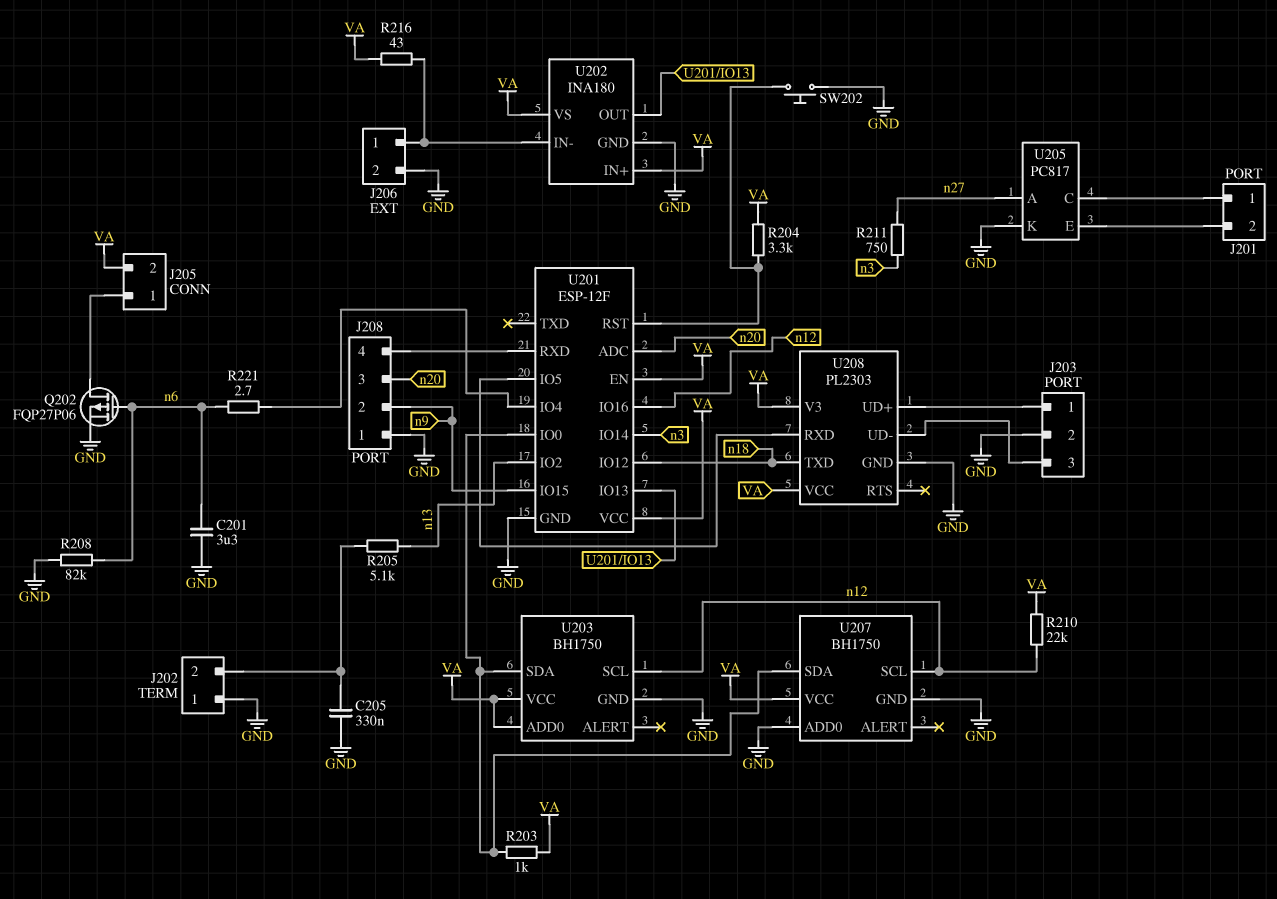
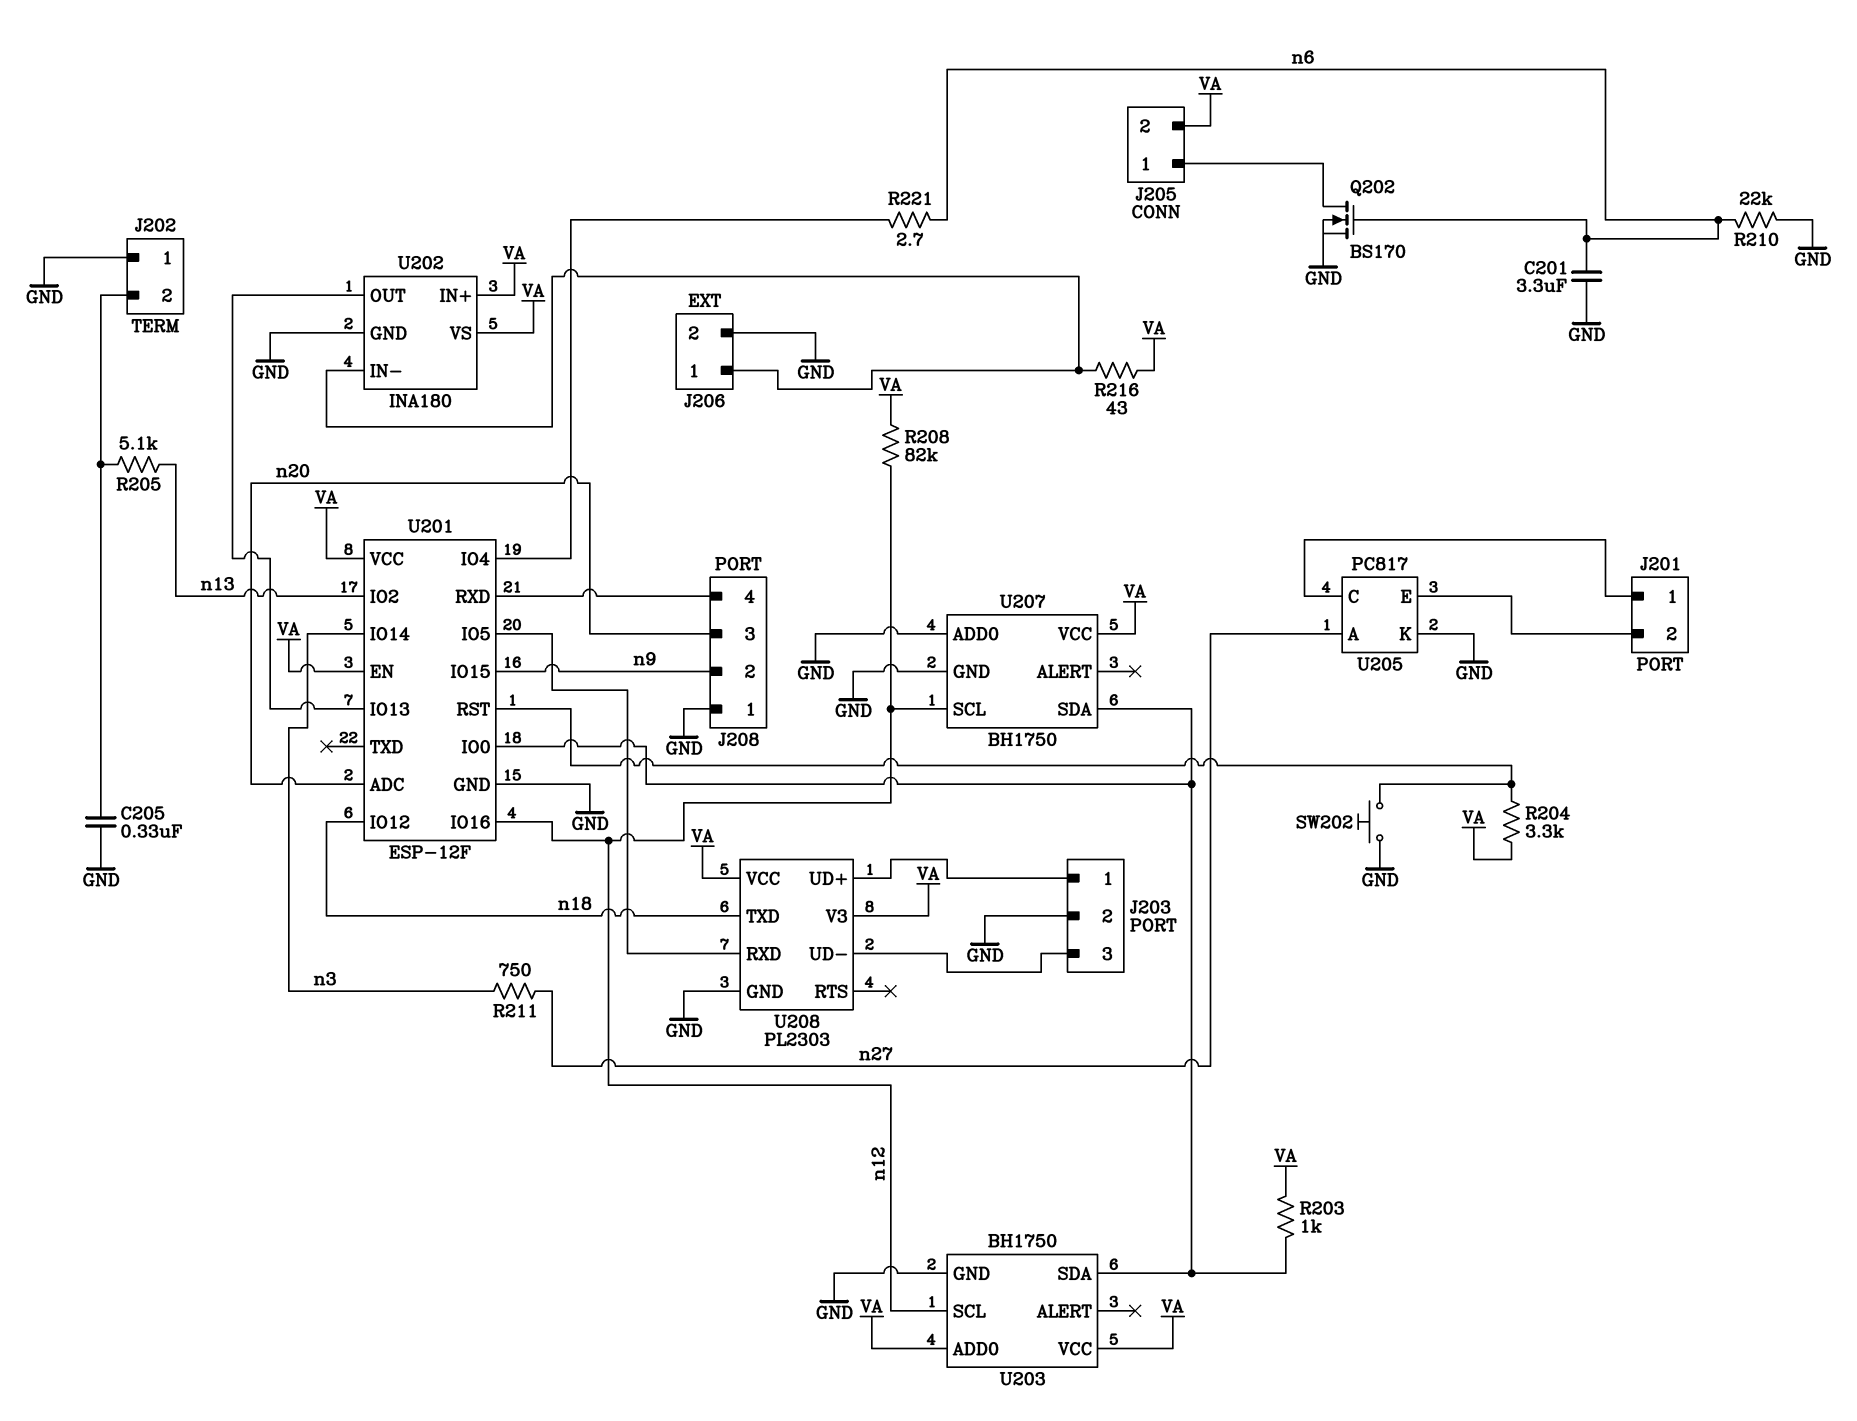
Q202: PMOS FQP27P06 (G n6, D J205/1, S GND) -> NMOS BS170 (G n6, D J205/1, S GND)
R208: 82k (GND, n6) -> 82k (VA, n12)
R210: 22k (VA, n12) -> 22k (GND, n6)

